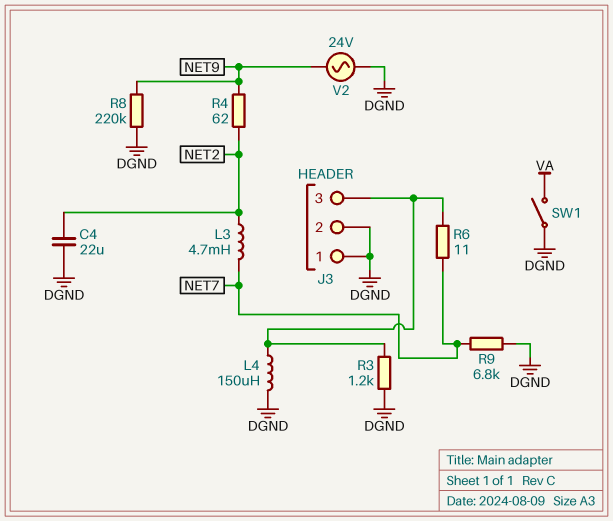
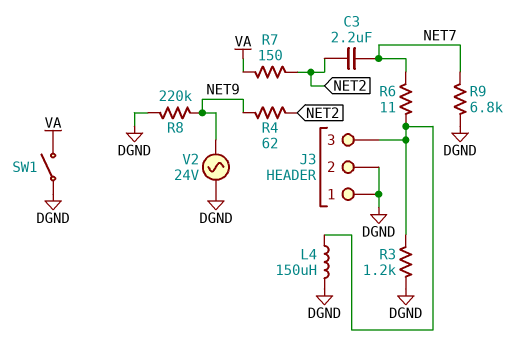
C3: none -> 2.2uF (NET2, NET7)
C4: 22uF (DGND, NET2) -> none
L3: 4.7mH (NET2, NET7) -> none
R7: none -> 150 (NET2, VA)

